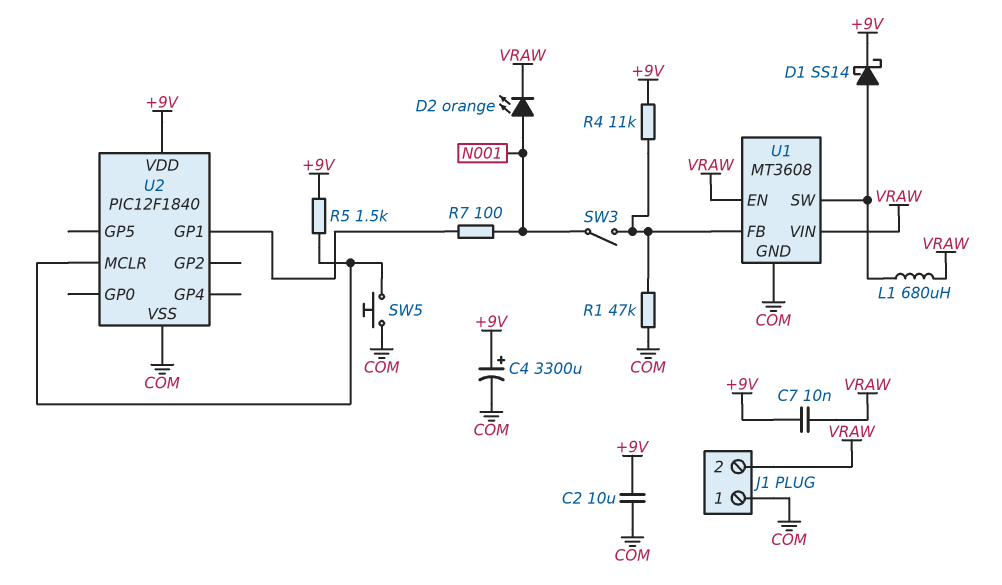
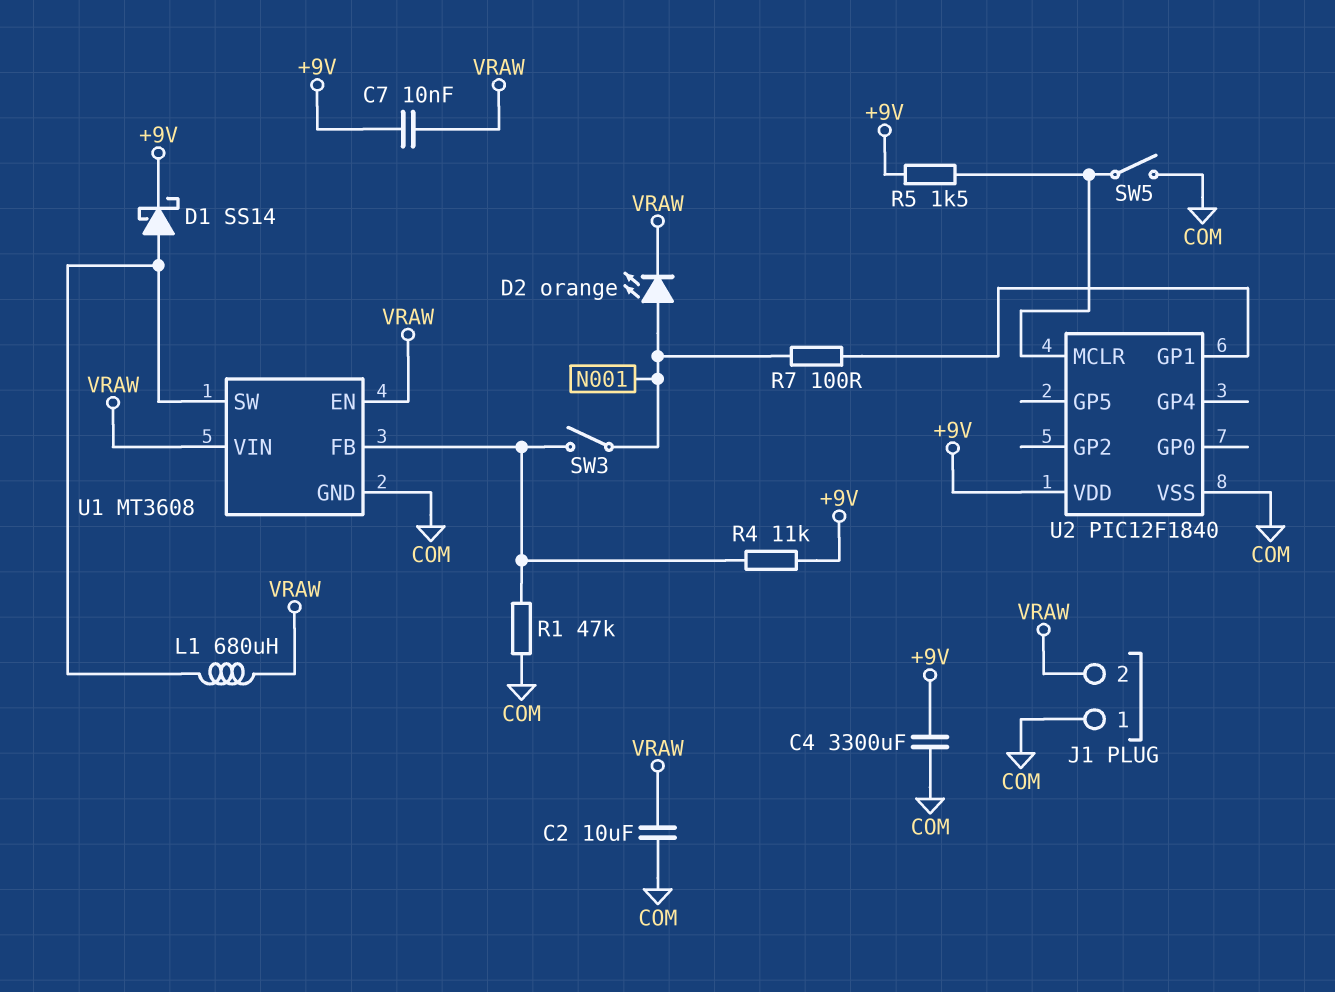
C2: 10uF (+9V, COM) -> 10uF (COM, VRAW)
C4: 3300uF (plus +9V, minus COM) -> 3300uF (+9V, COM)
SW5: button (COM, U2/MCLR) -> switch (COM, U2/MCLR)

